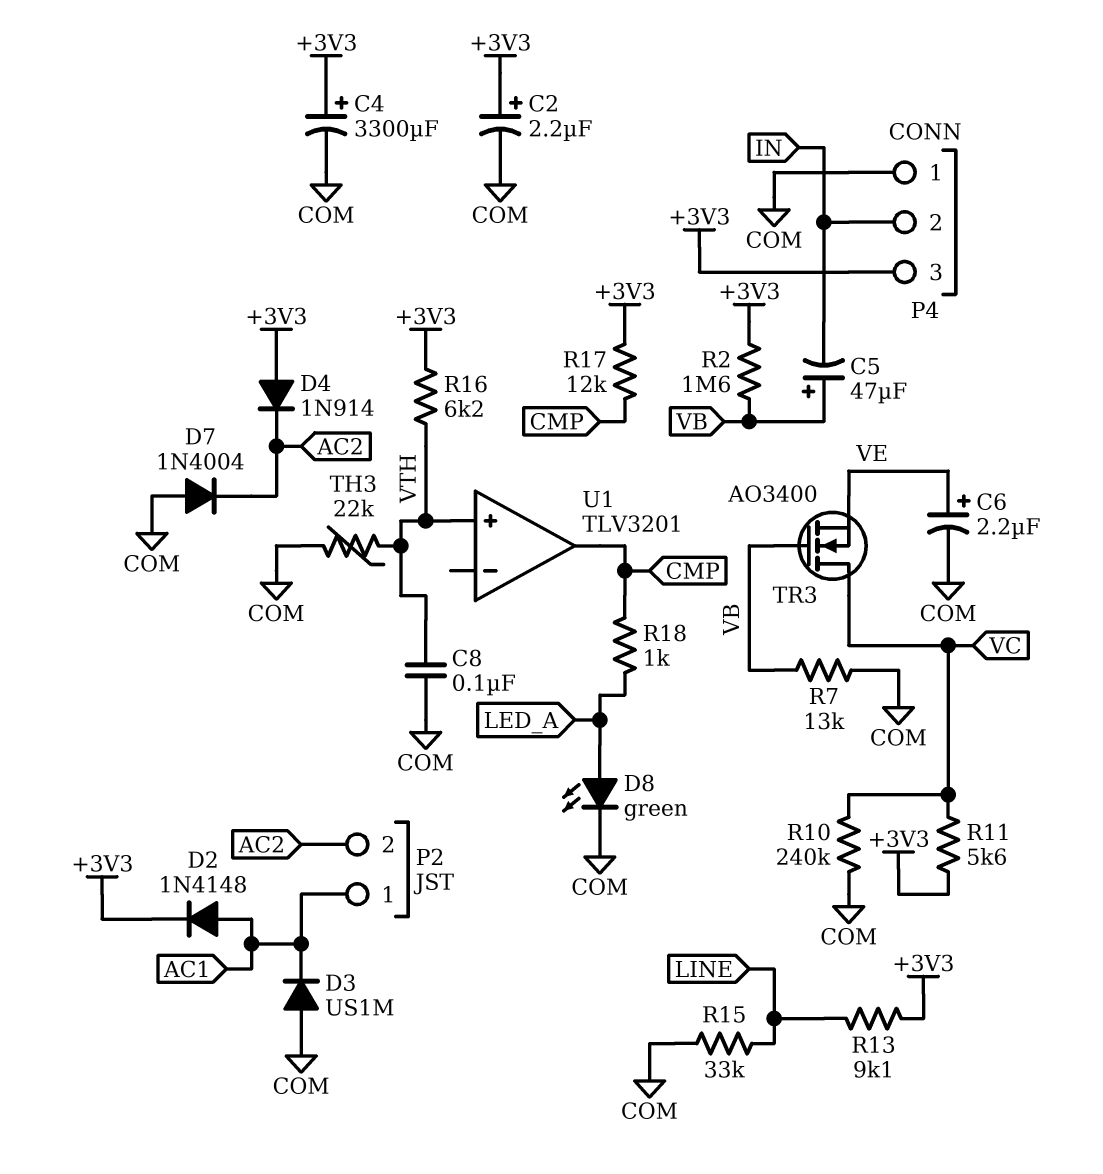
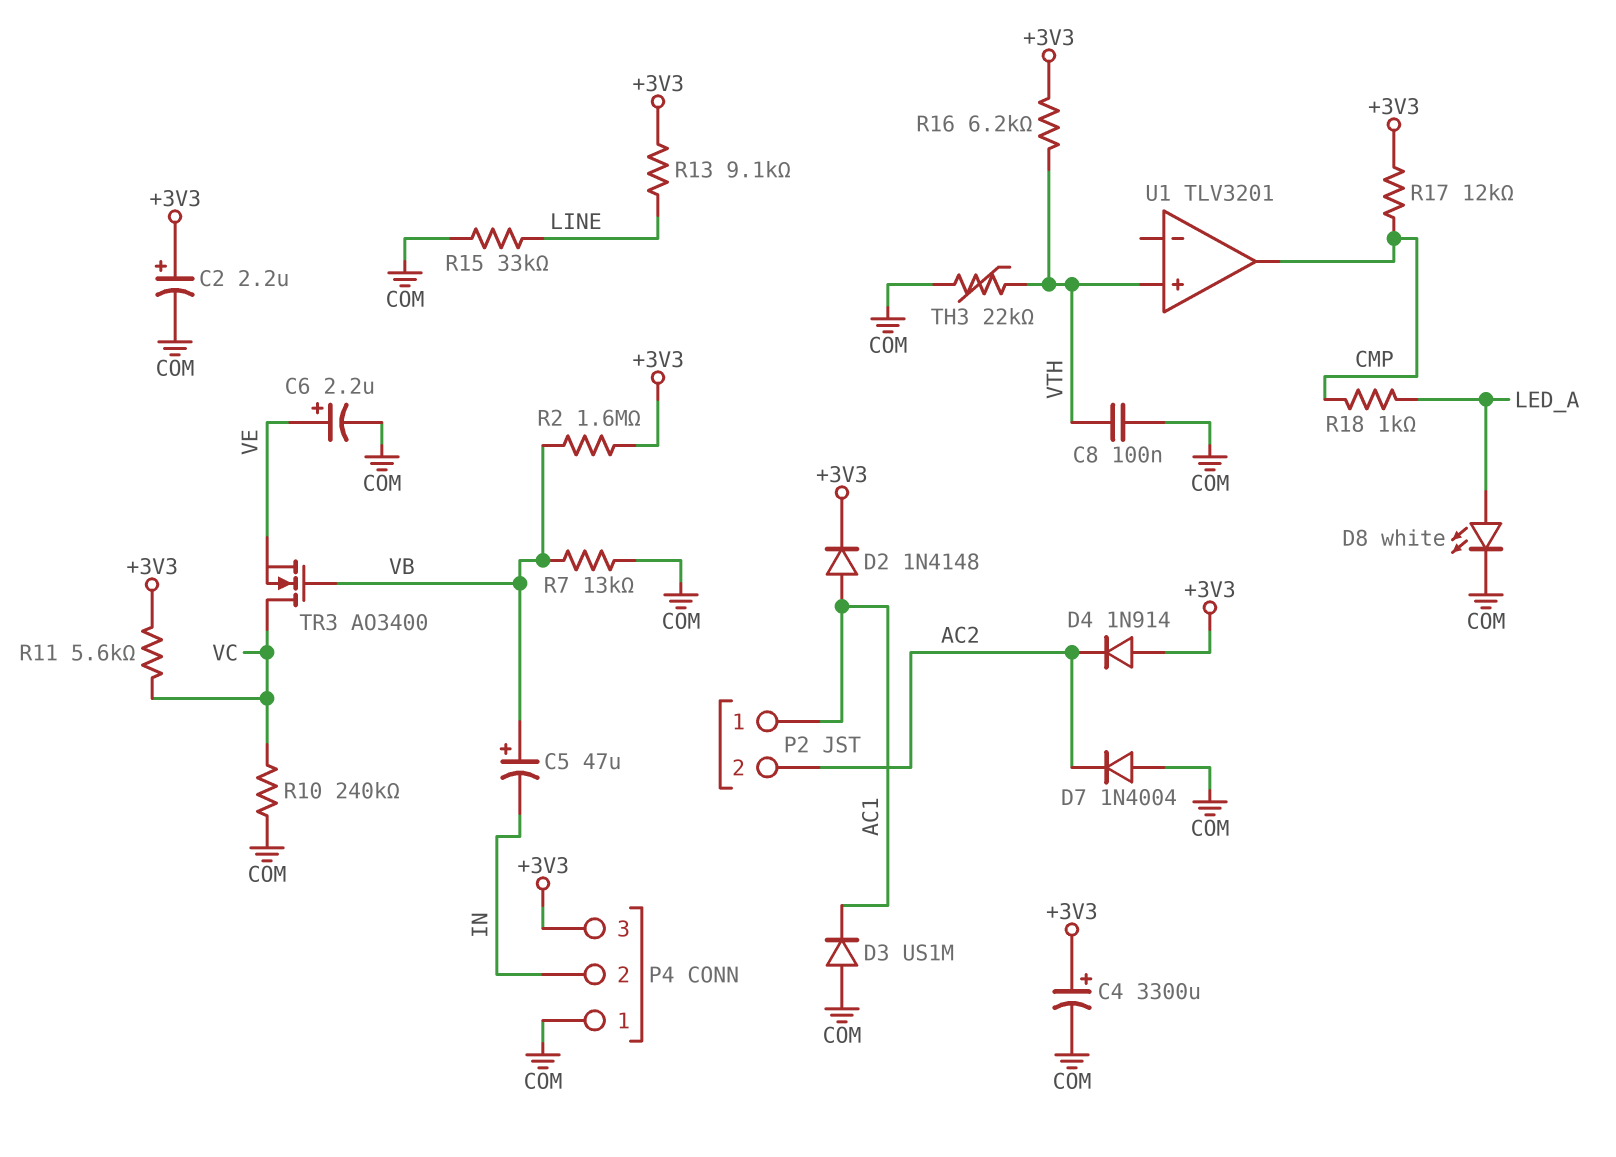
D8: LED green (A LED_A, K COM) -> LED white (A LED_A, K COM)

